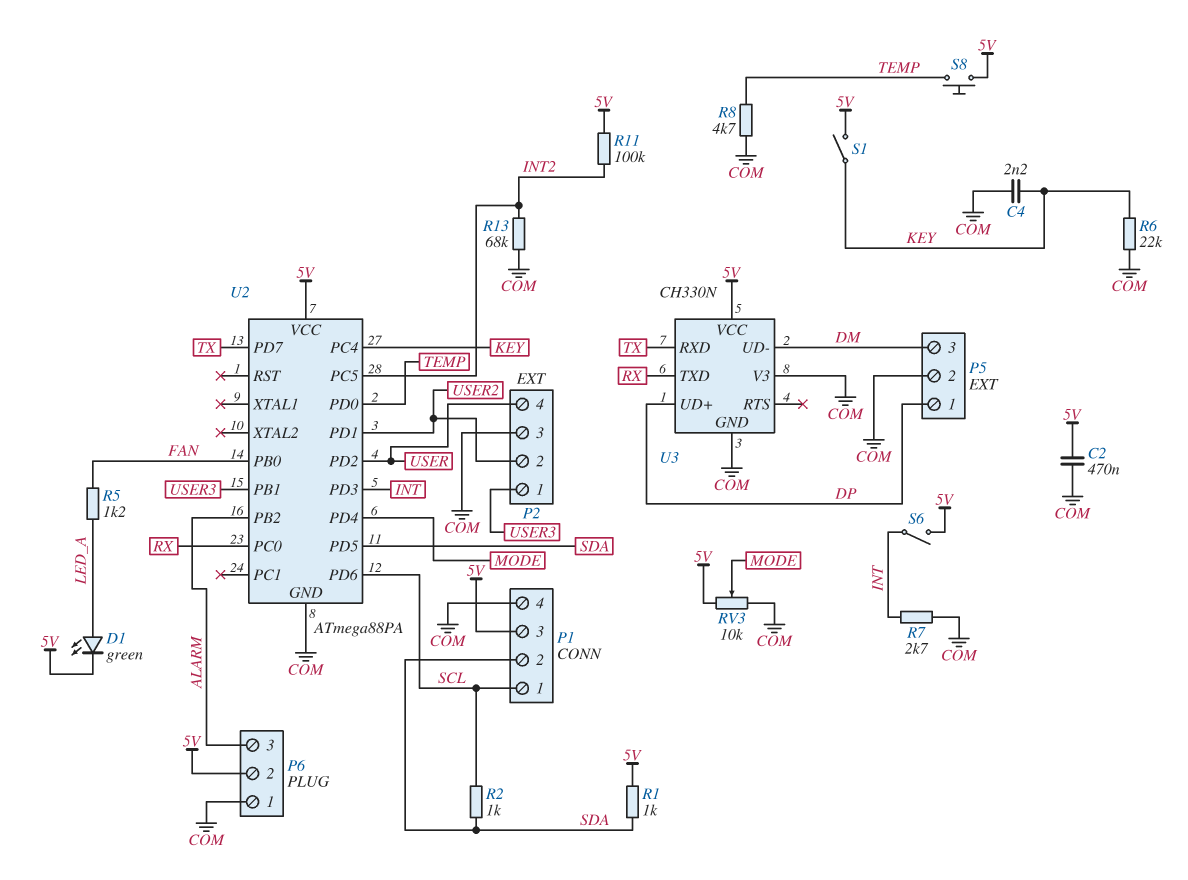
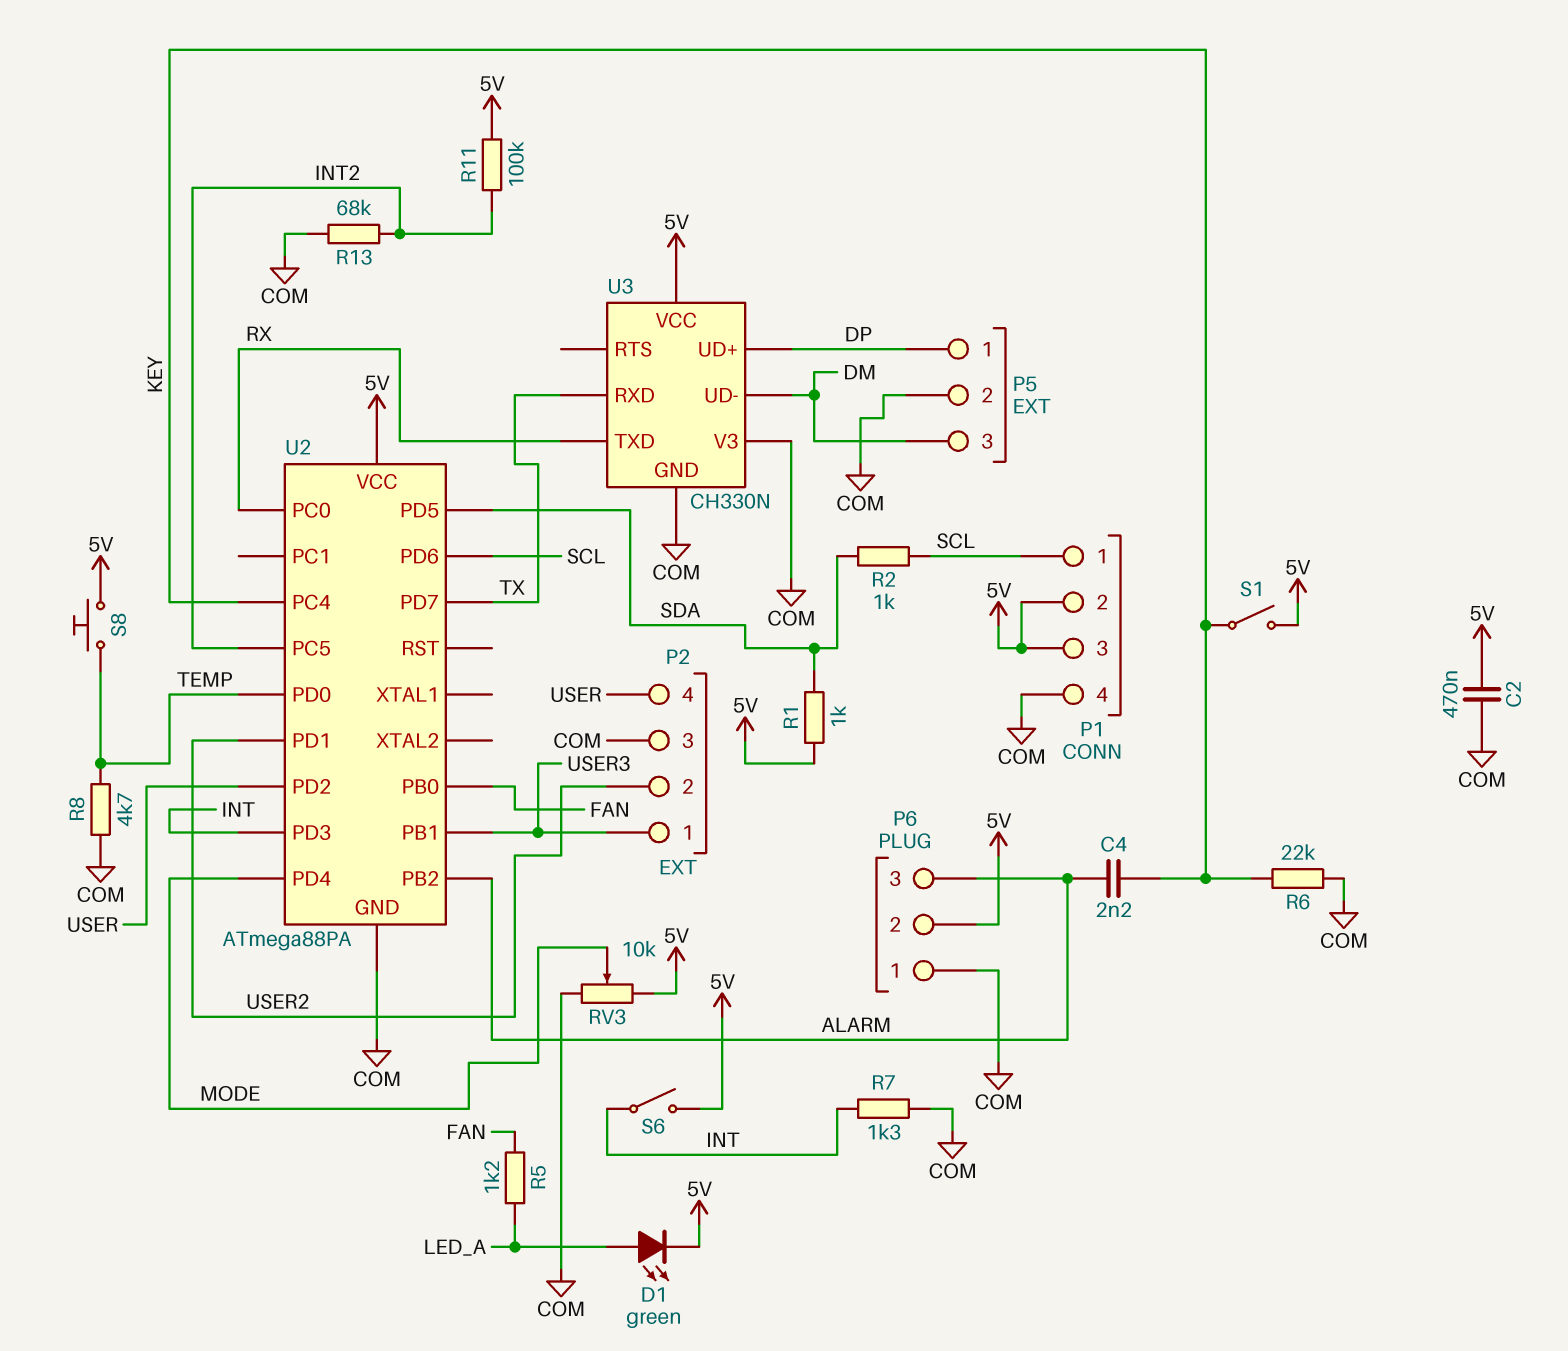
C4: 2.2nF (COM, KEY) -> 2.2nF (ALARM, KEY)
P1 pin 2: SDA -> 5V
R7: 2.7k (COM, INT) -> 1.3k (COM, INT)

